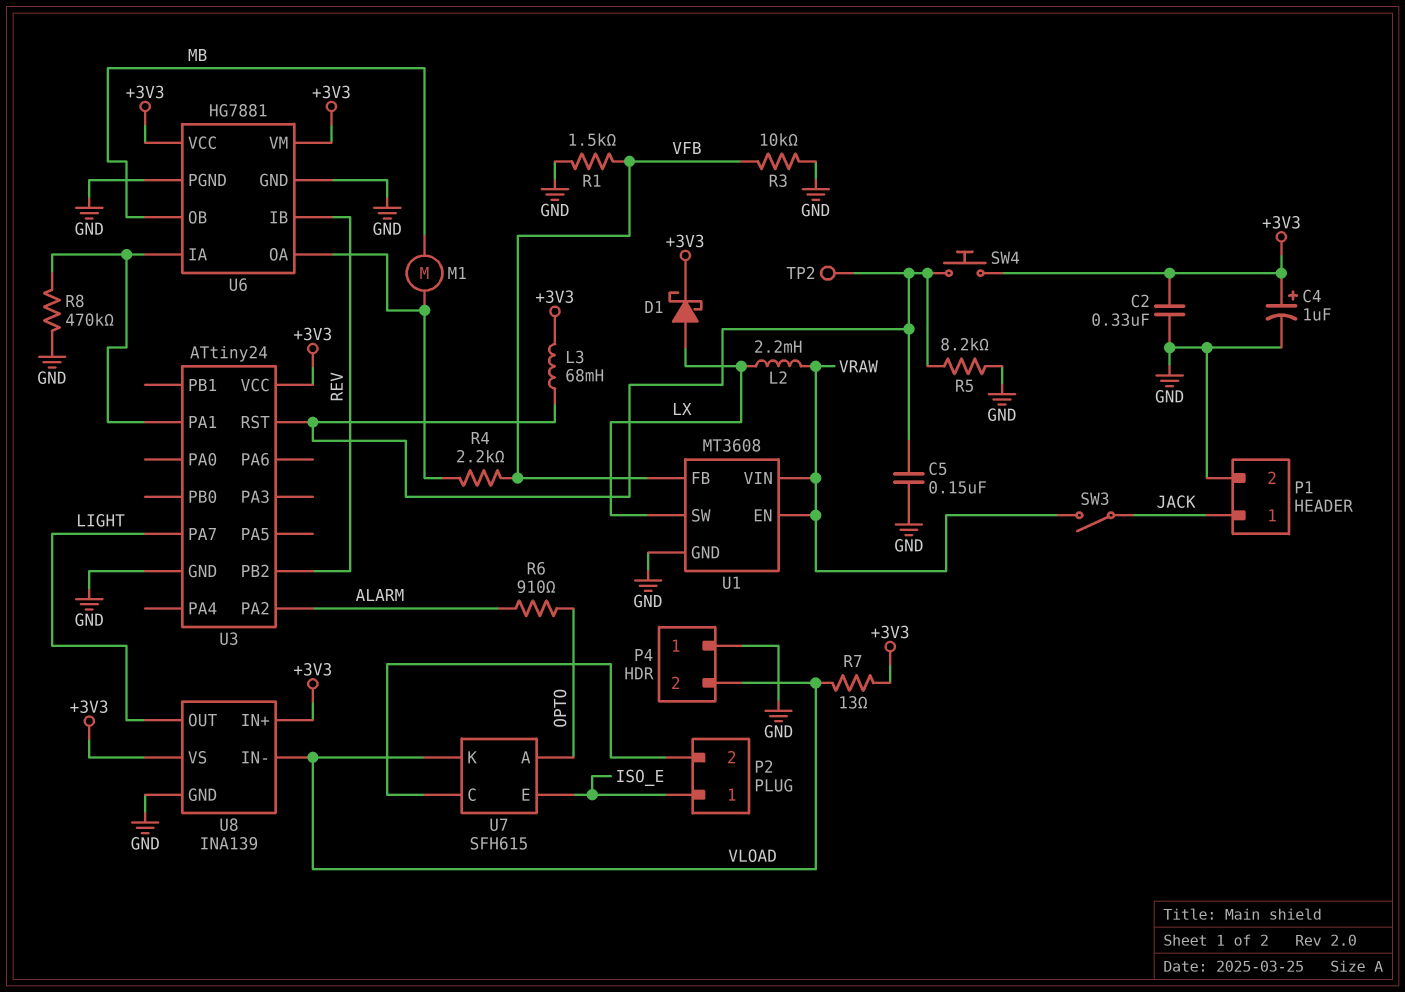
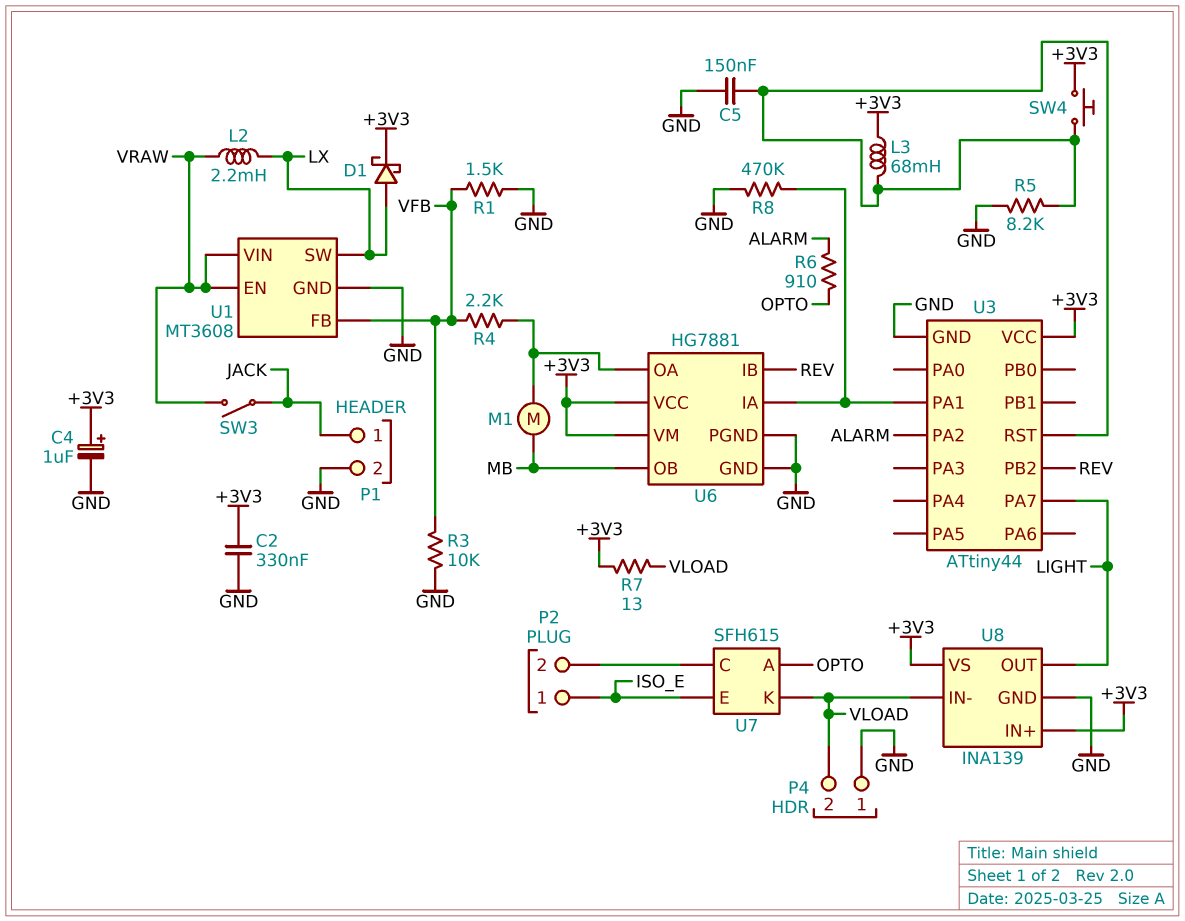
TP2: test point (U3/RST) -> none
U3: ATtiny24 -> ATtiny44

